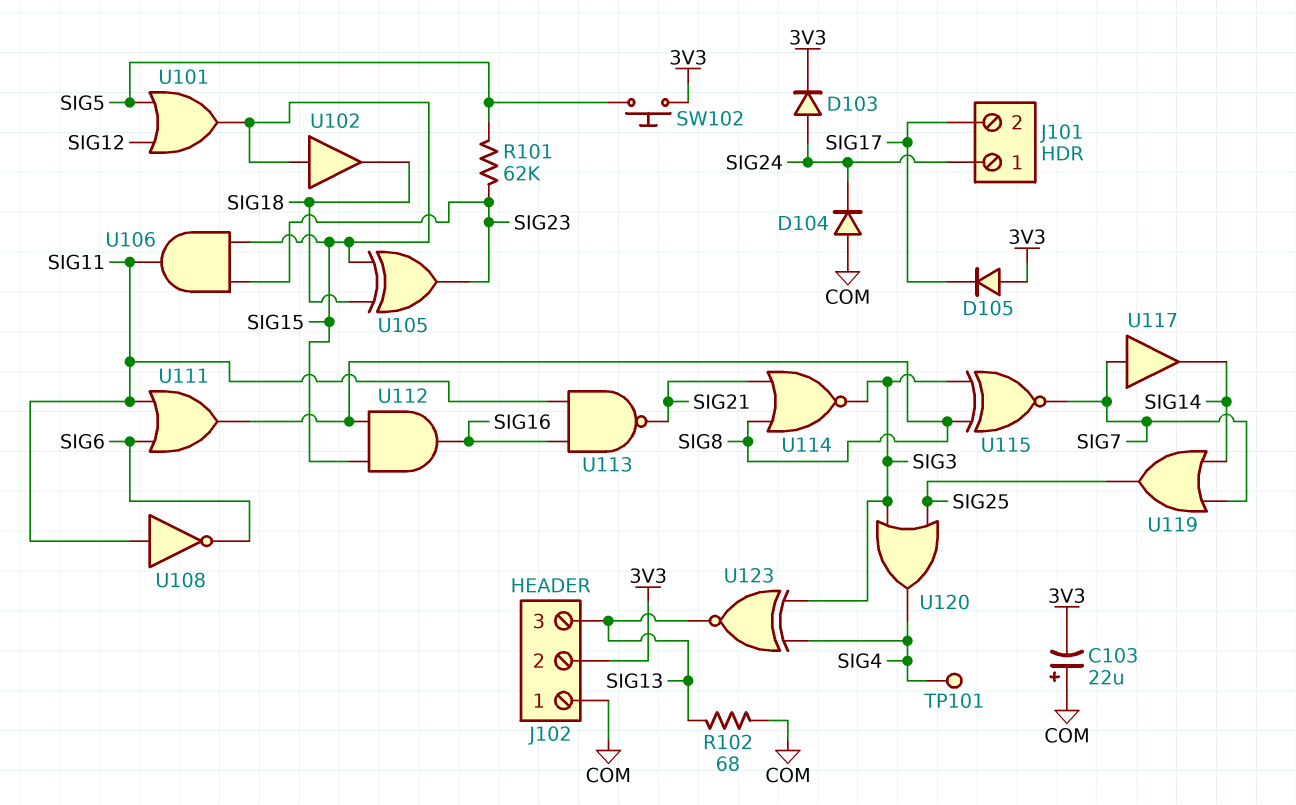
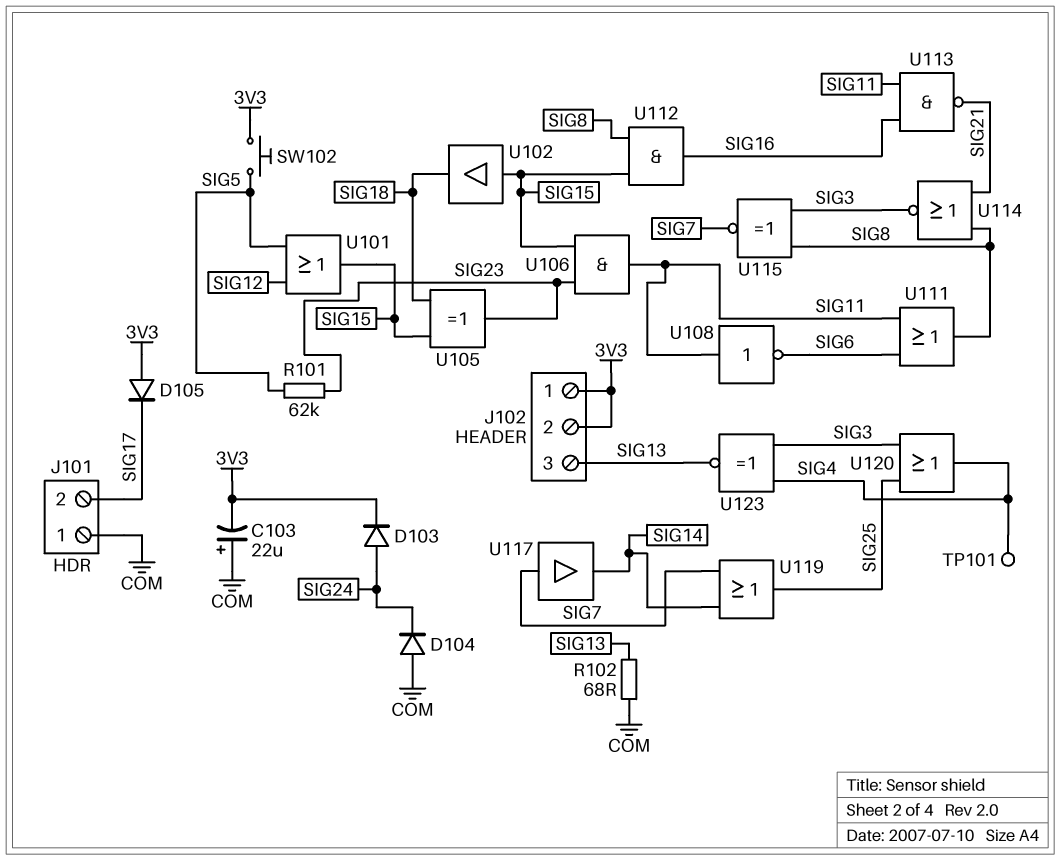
J101 pin 1: SIG24 -> COM
J102 pin 1: COM -> 3V3

